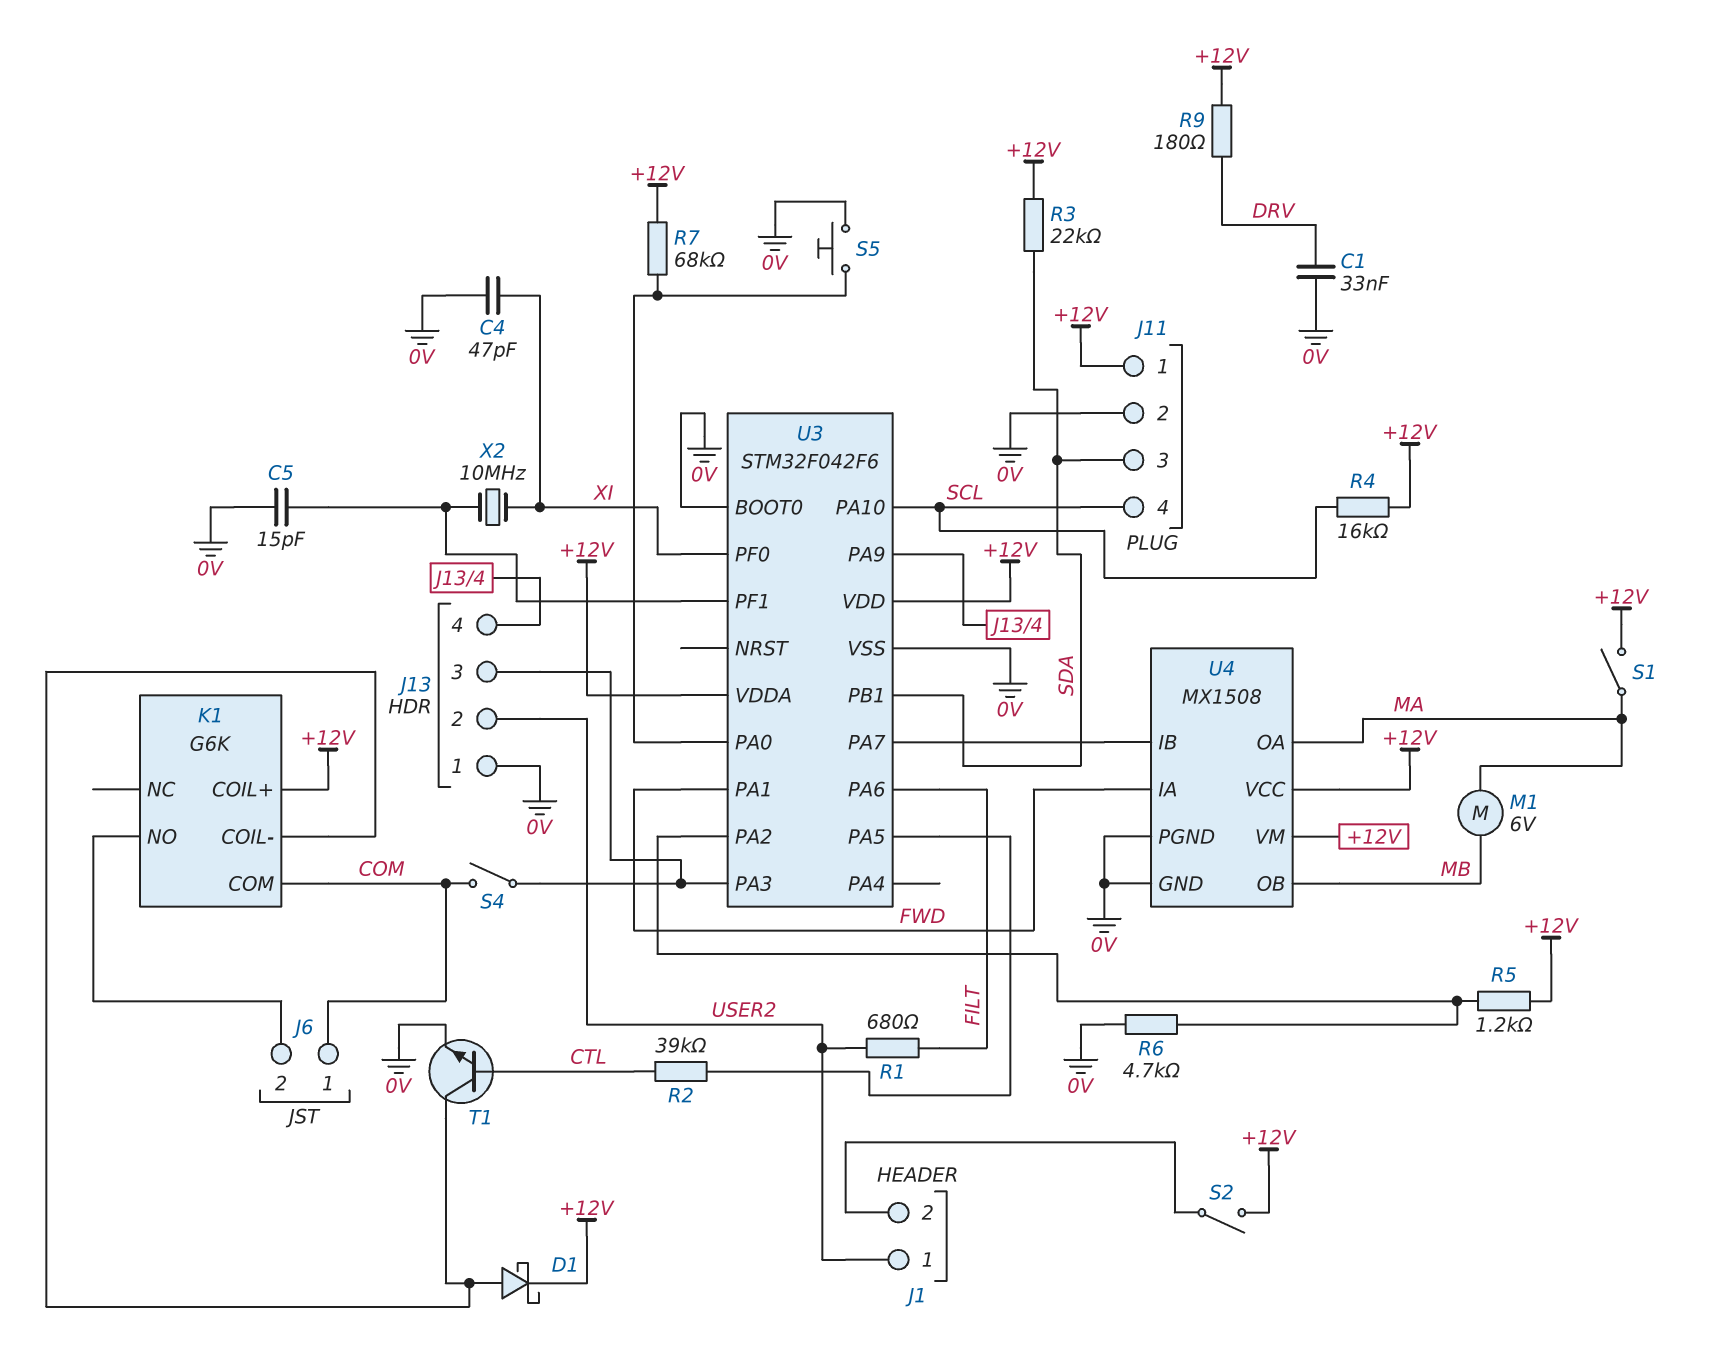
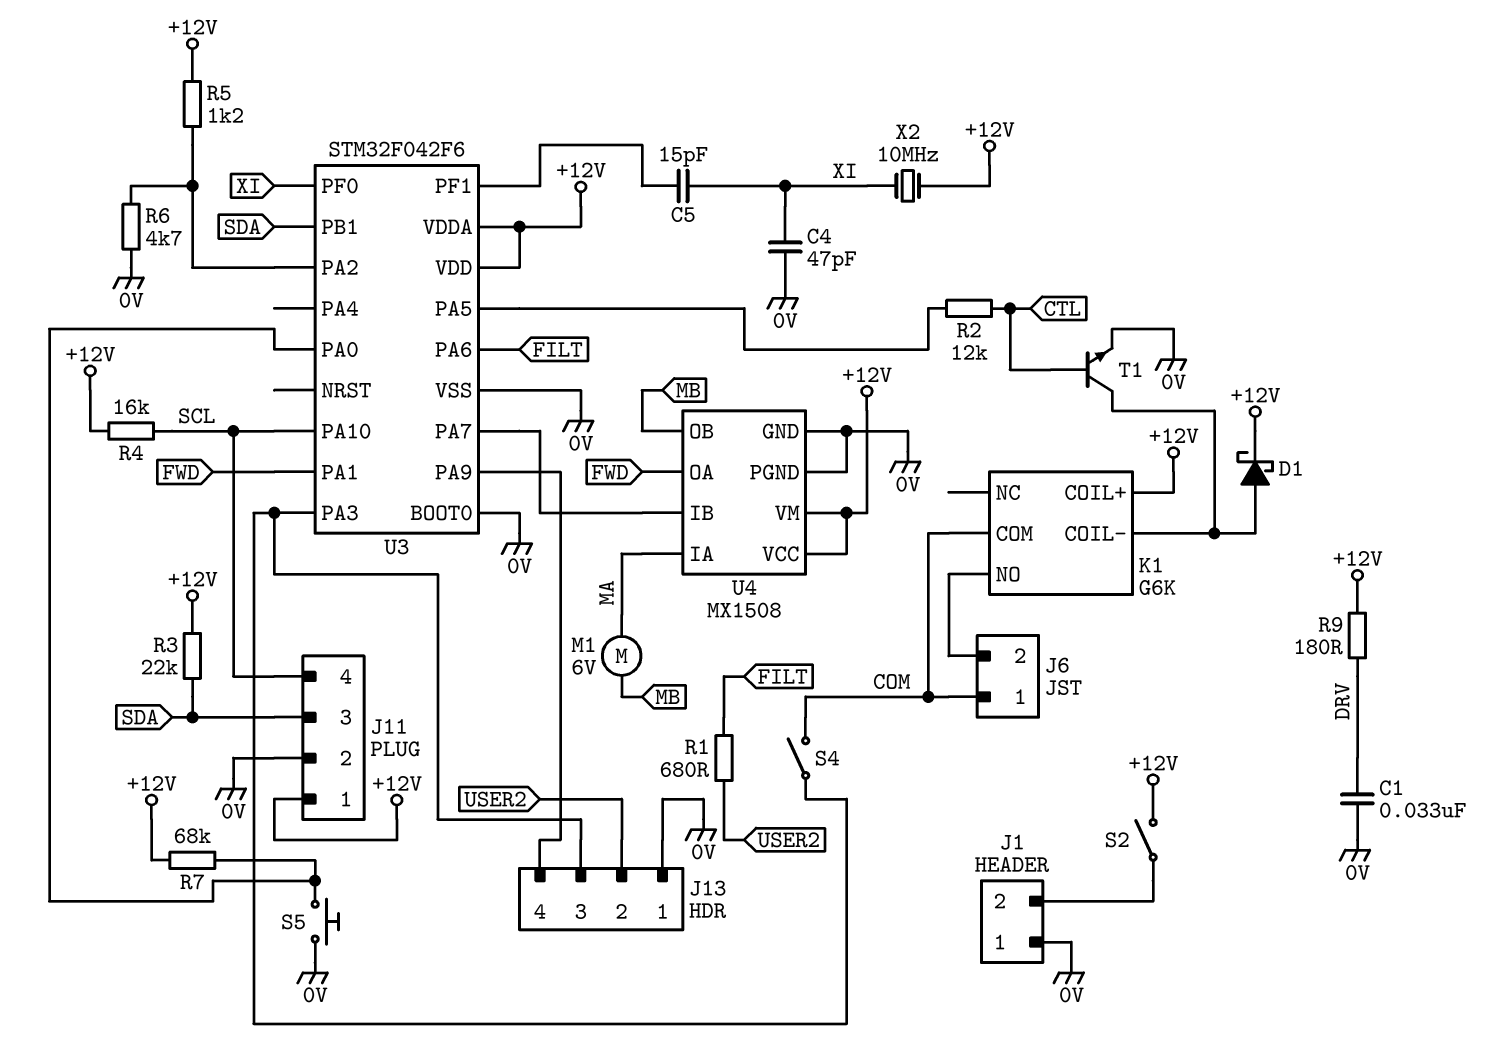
C5: 15pF (0V, U3/PF1) -> 15pF (U3/PF1, XI)
J1 pin 1: USER2 -> 0V
R2: 39k (CTL, U3/PA5) -> 12k (CTL, U3/PA5)
S1: switch (+12V, MA) -> none
U4 pin IA: FWD -> MA
U4 pin OA: MA -> FWD
X2: 10MHz (U3/PF1, XI) -> 10MHz (+12V, XI)

